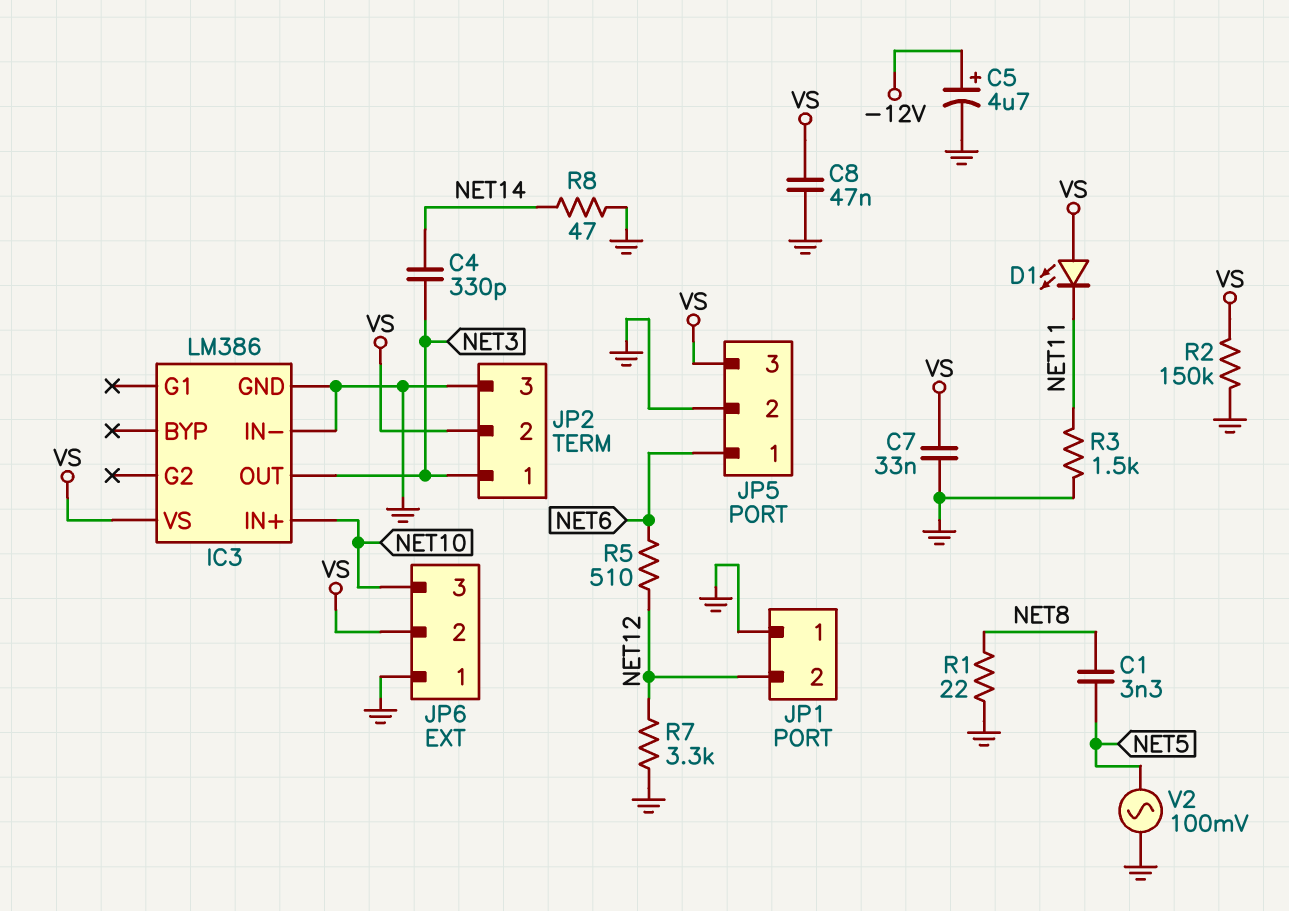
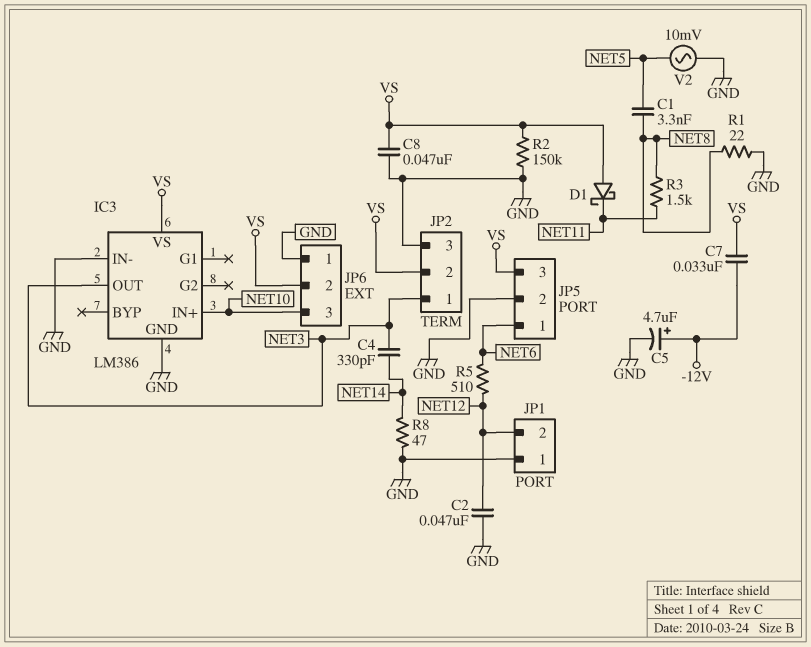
C2: none -> 47nF (GND, NET12)
C7: 33nF (GND, VS) -> 33nF (-12V, VS)
D1: LED (A VS, K NET11) -> schottky (A VS, K NET11)
R3: 1.5k (GND, NET11) -> 1.5k (NET8, NET11)
R7: 3.3k (GND, NET12) -> none
V2: AC 100mV (GND, NET5) -> AC 10mV (GND, NET5)

